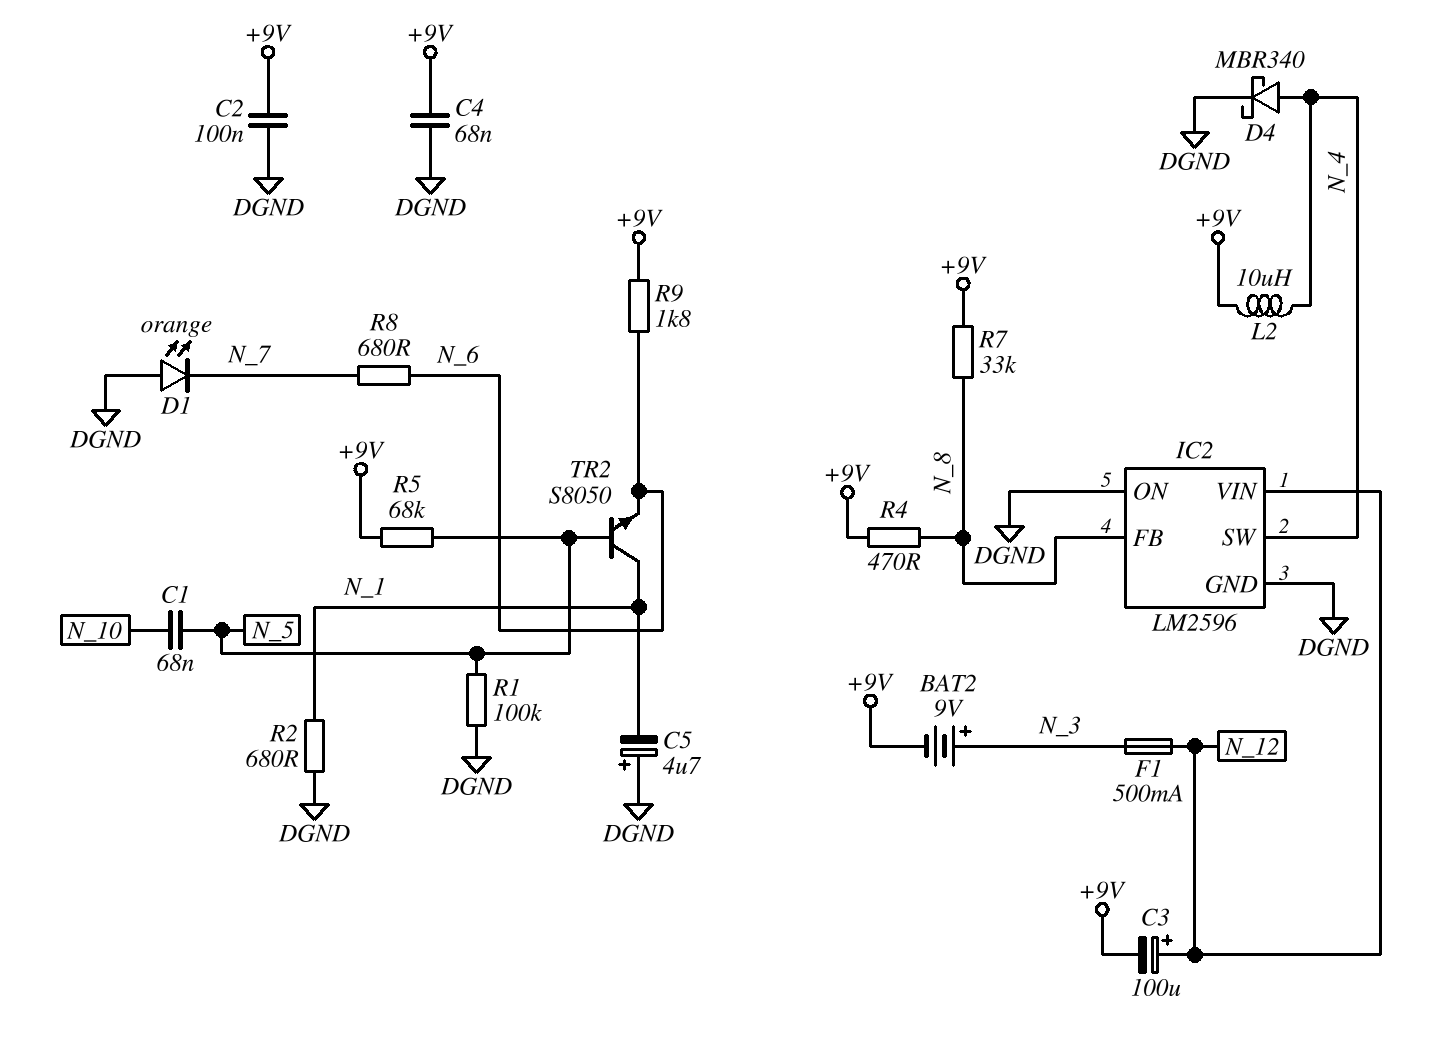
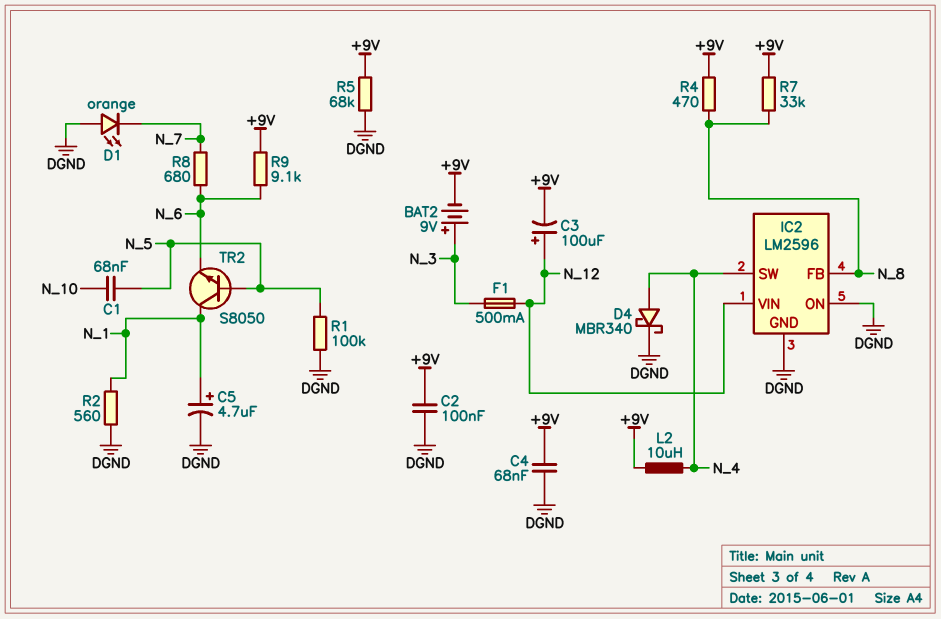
C5: 4.7uF (plus DGND, minus N_1) -> 4.7uF (plus N_1, minus DGND)
R2: 680 (DGND, N_1) -> 560 (DGND, N_1)
R5: 68k (+9V, N_5) -> 68k (+9V, DGND)
R9: 1.8k (+9V, N_6) -> 9.1k (+9V, N_6)

